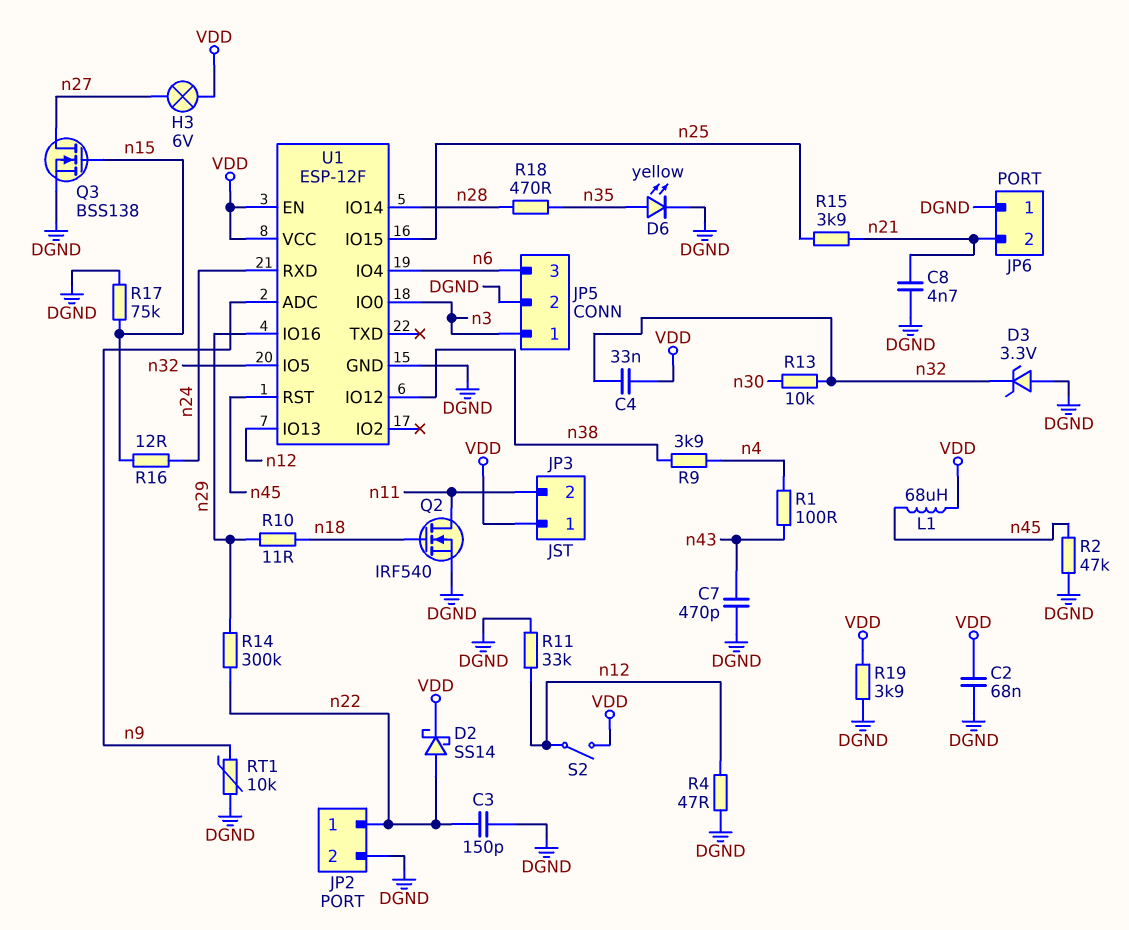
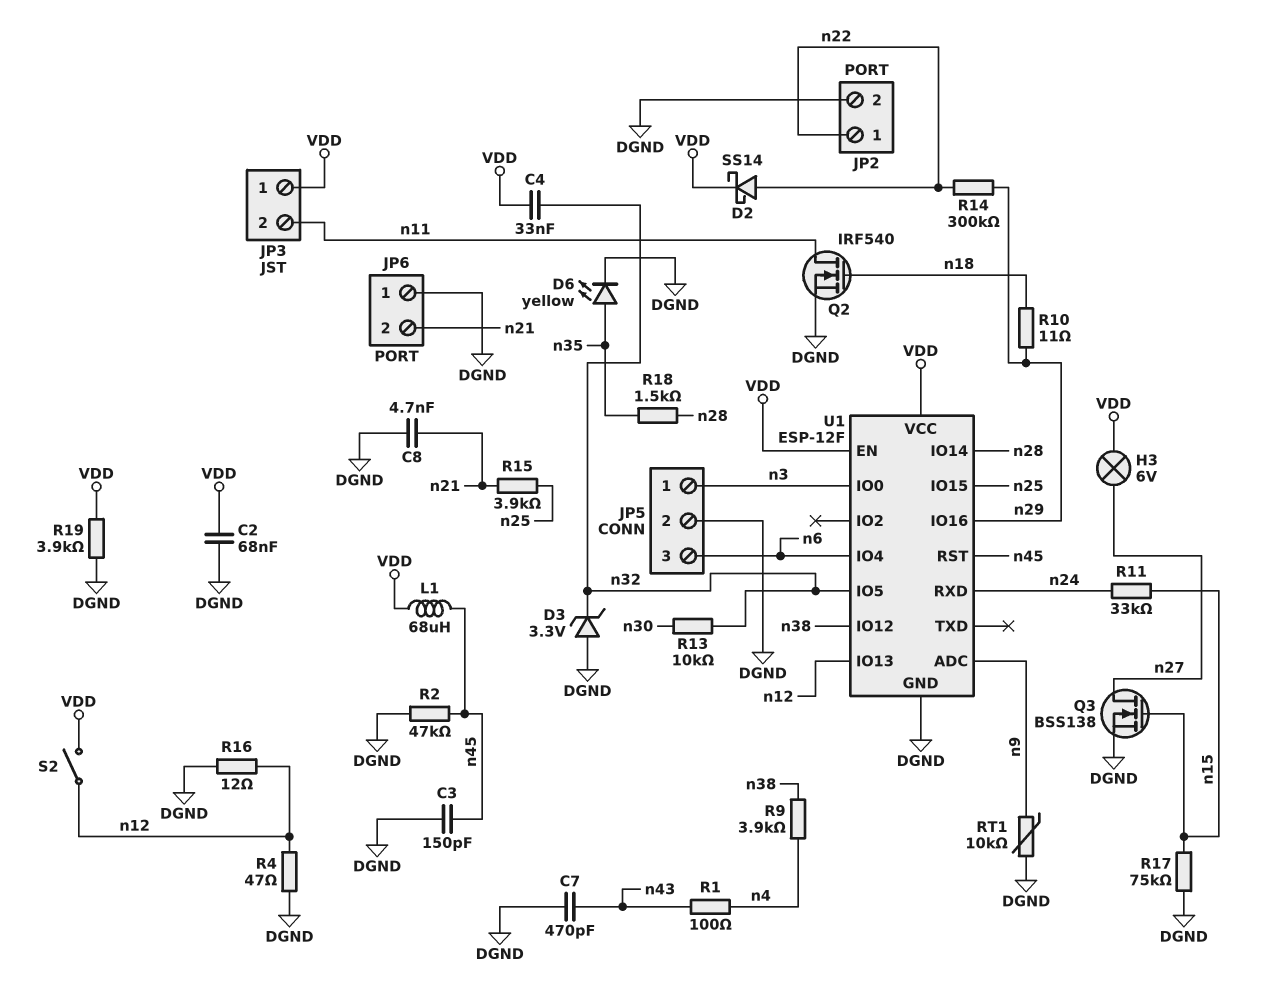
C3: 150pF (DGND, n22) -> 150pF (DGND, n45)
R11: 33k (DGND, n12) -> 33k (n15, n24)
R16: 12 (n15, n24) -> 12 (DGND, n12)
R18: 470 (n28, n35) -> 1.5k (n28, n35)

